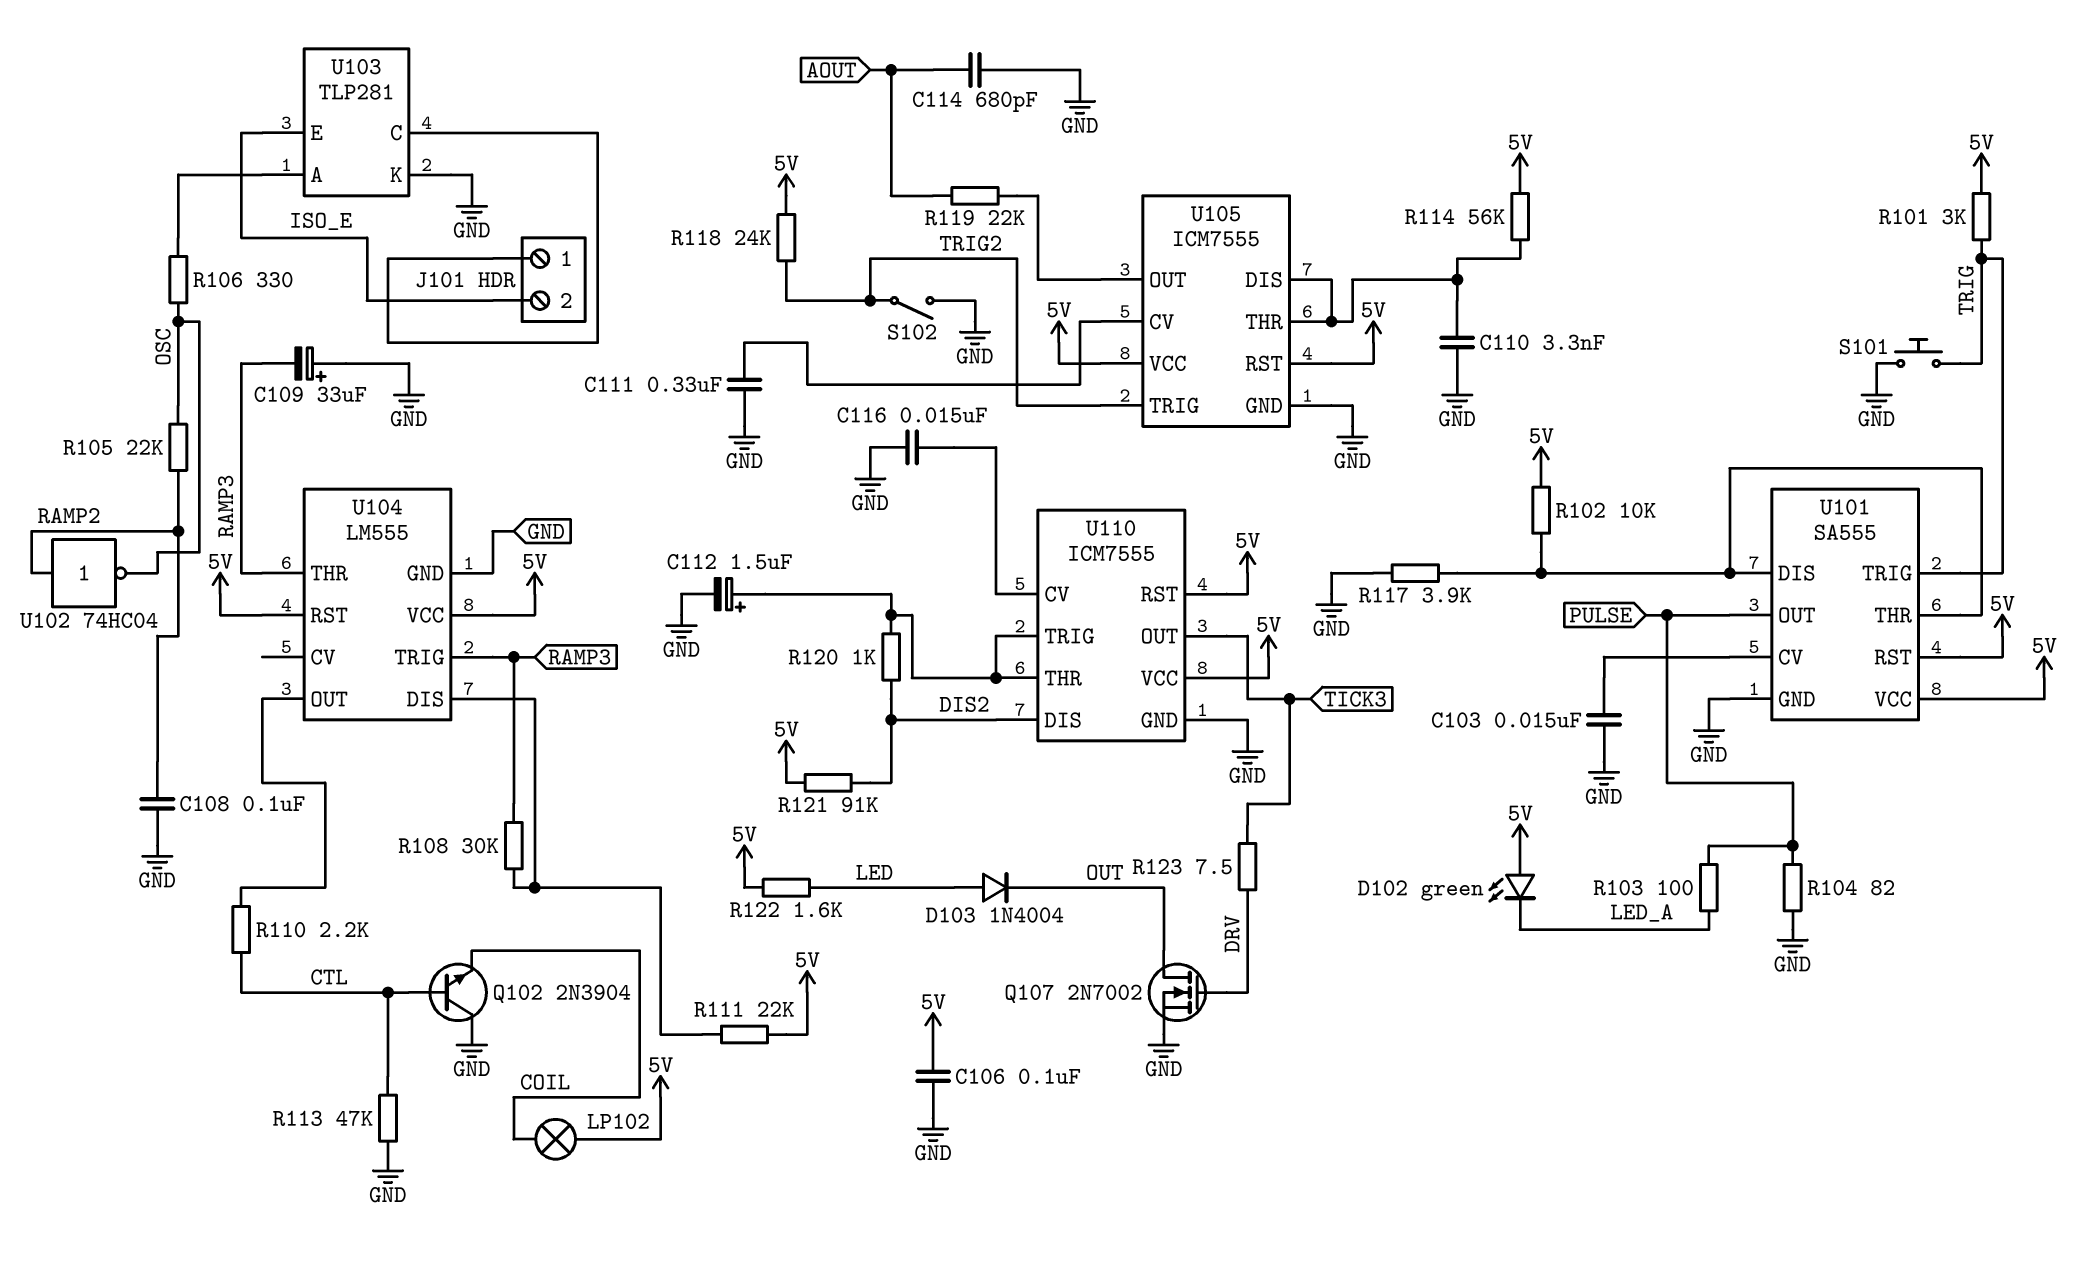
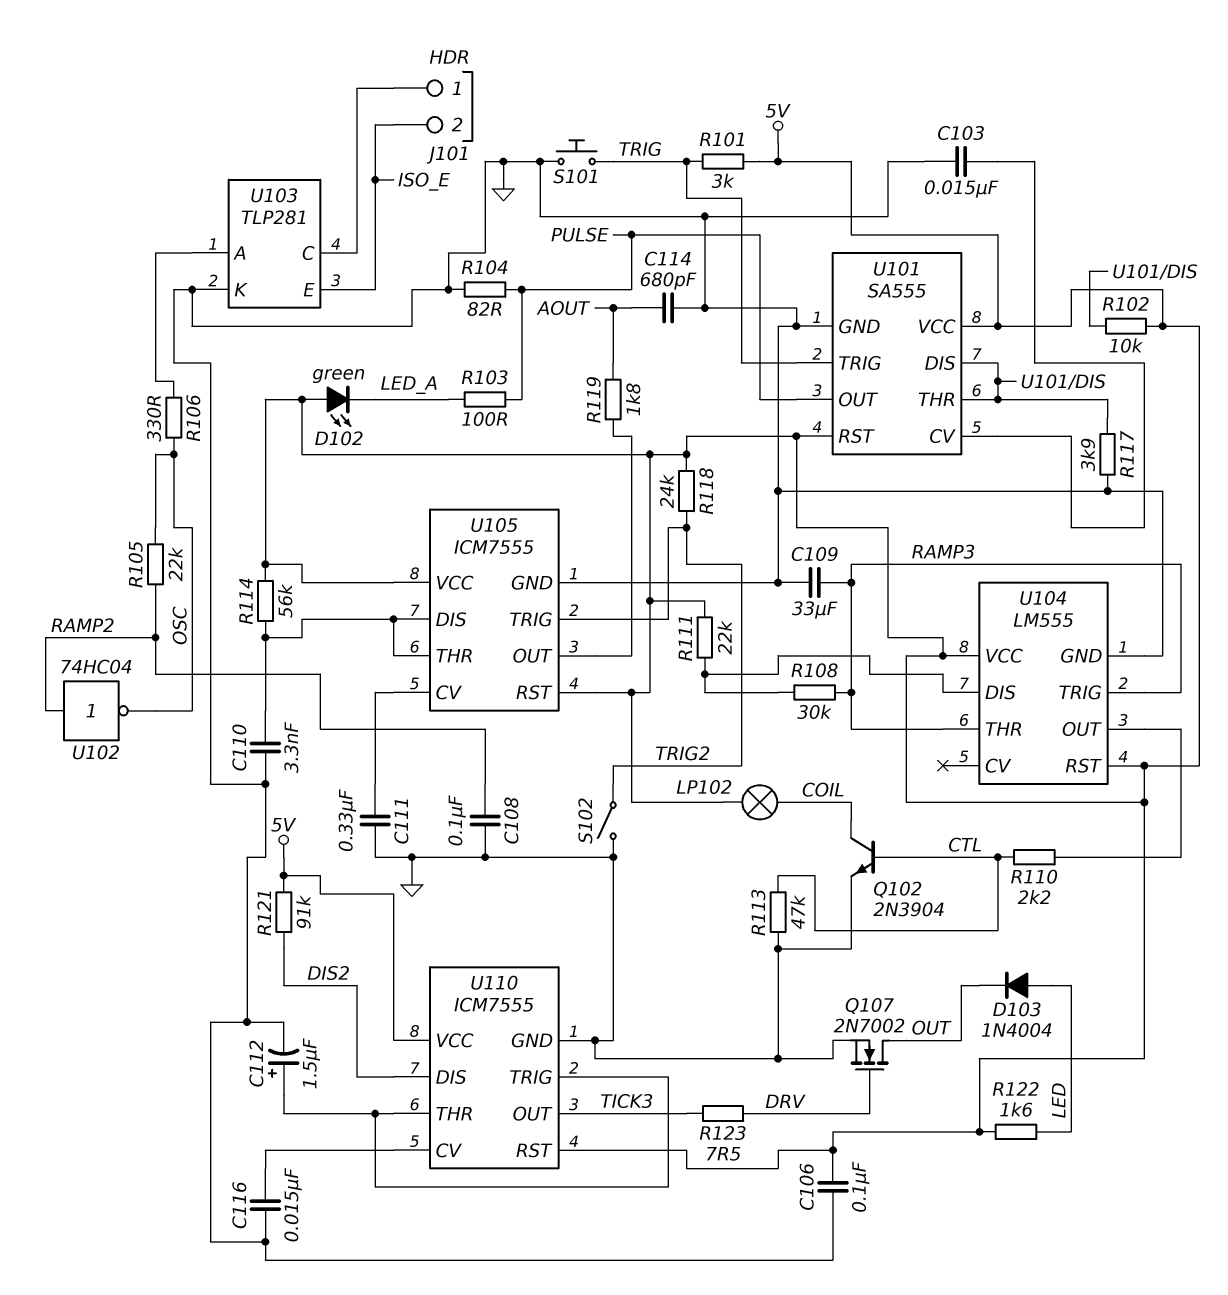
C109: 33uF (plus GND, minus RAMP3) -> 33uF (GND, RAMP3)
Q102: NPN 2N3904 (B CTL, C GND, E COIL) -> NPN 2N3904 (B CTL, C COIL, E GND)
R119: 22k (AOUT, U105/OUT) -> 1.8k (AOUT, U105/OUT)
R120: 1k (DIS2, U110/THR) -> none

